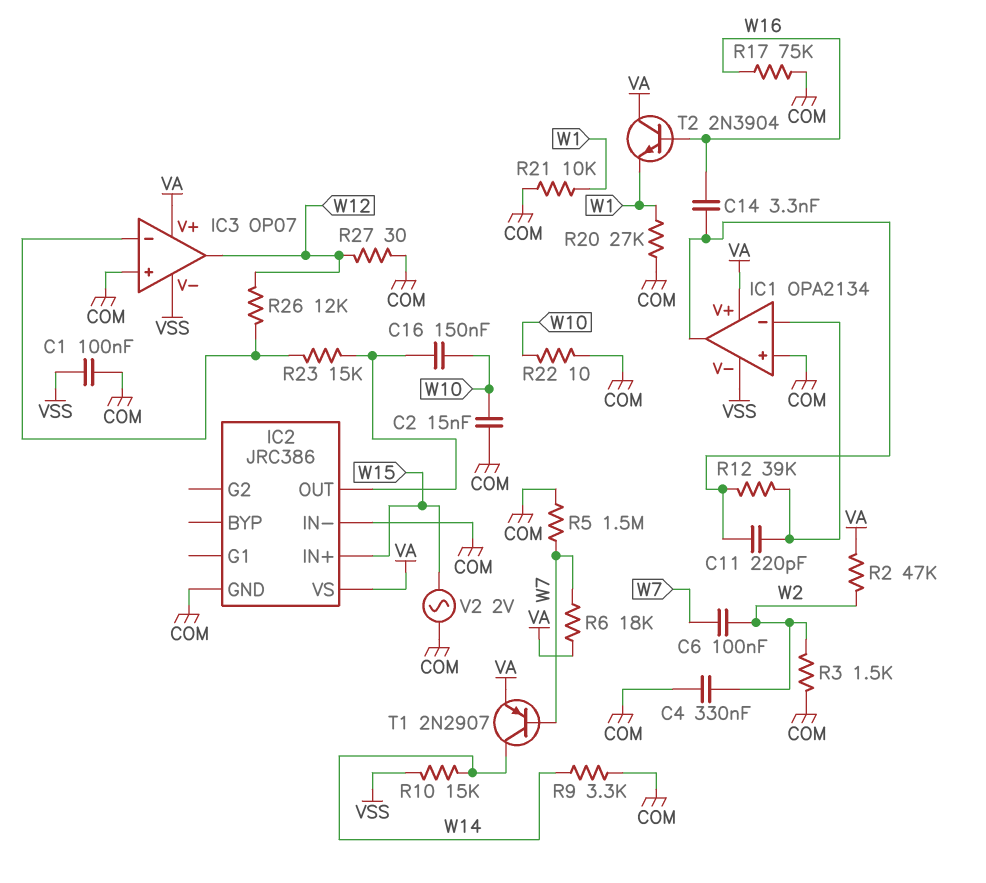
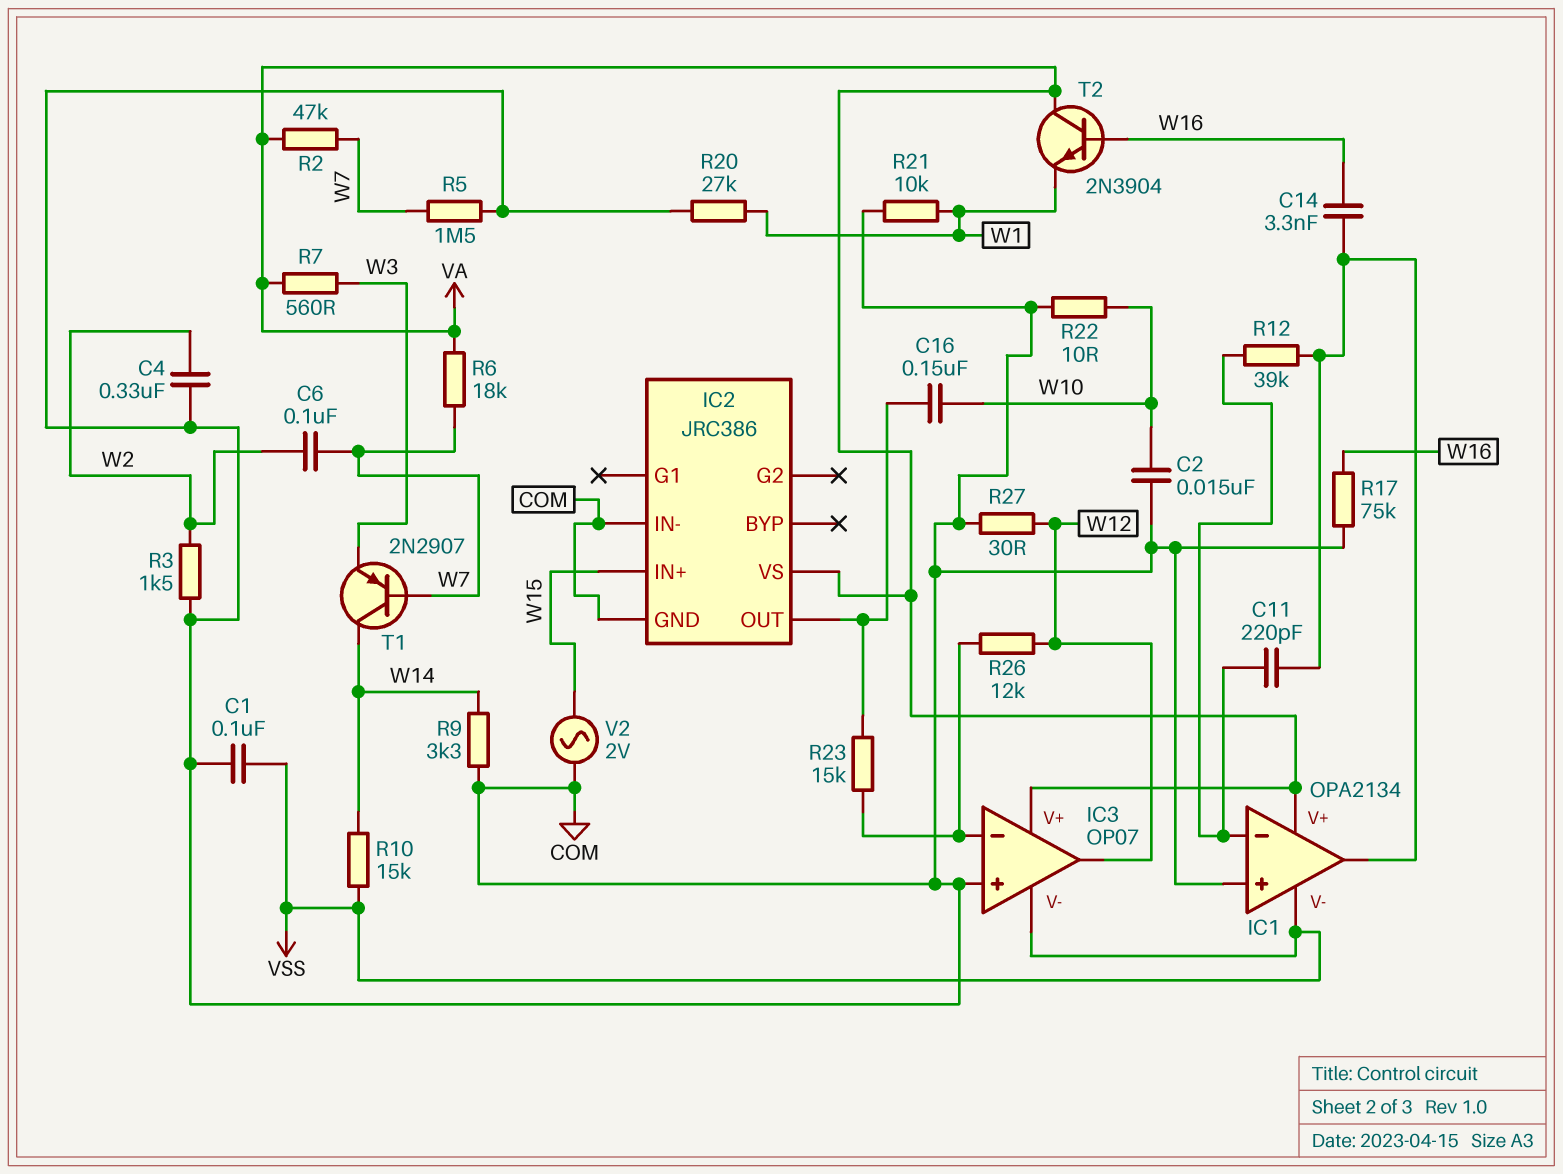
R2: 47k (VA, W2) -> 47k (VA, W7)
R7: none -> 560 (VA, W3)
T1: PNP 2N2907 (B W7, C W14, E VA) -> PNP 2N2907 (B W7, C W14, E W3)

